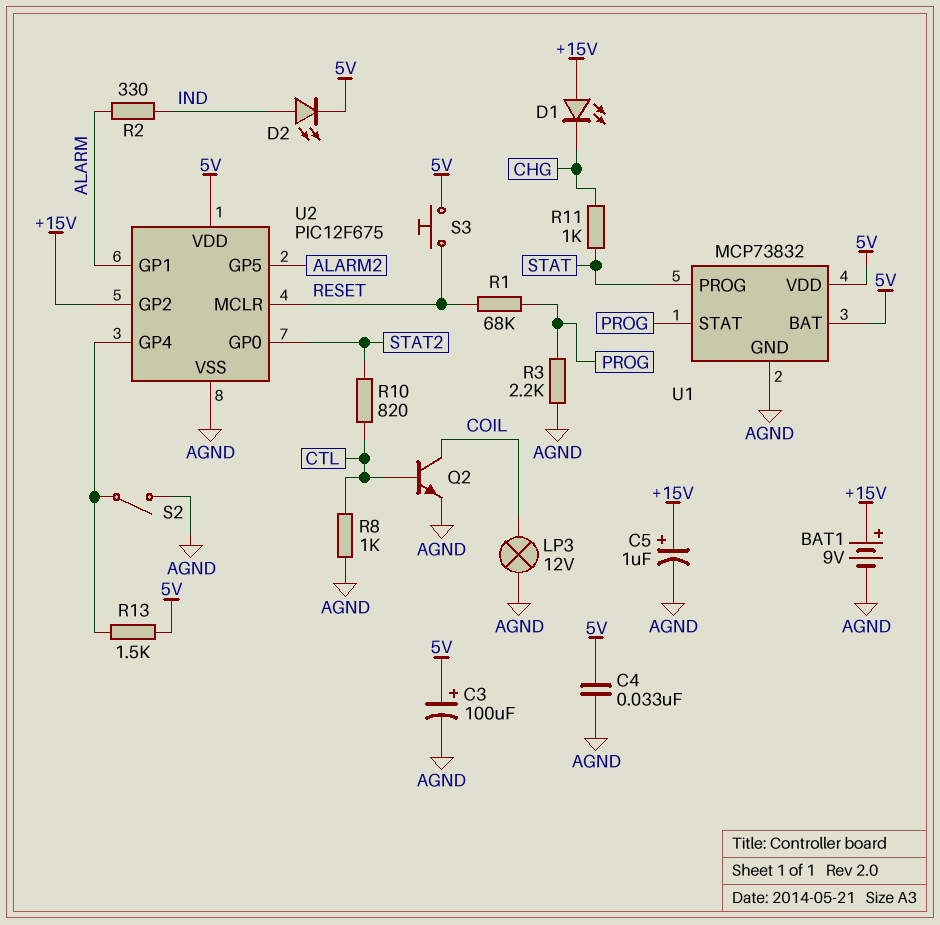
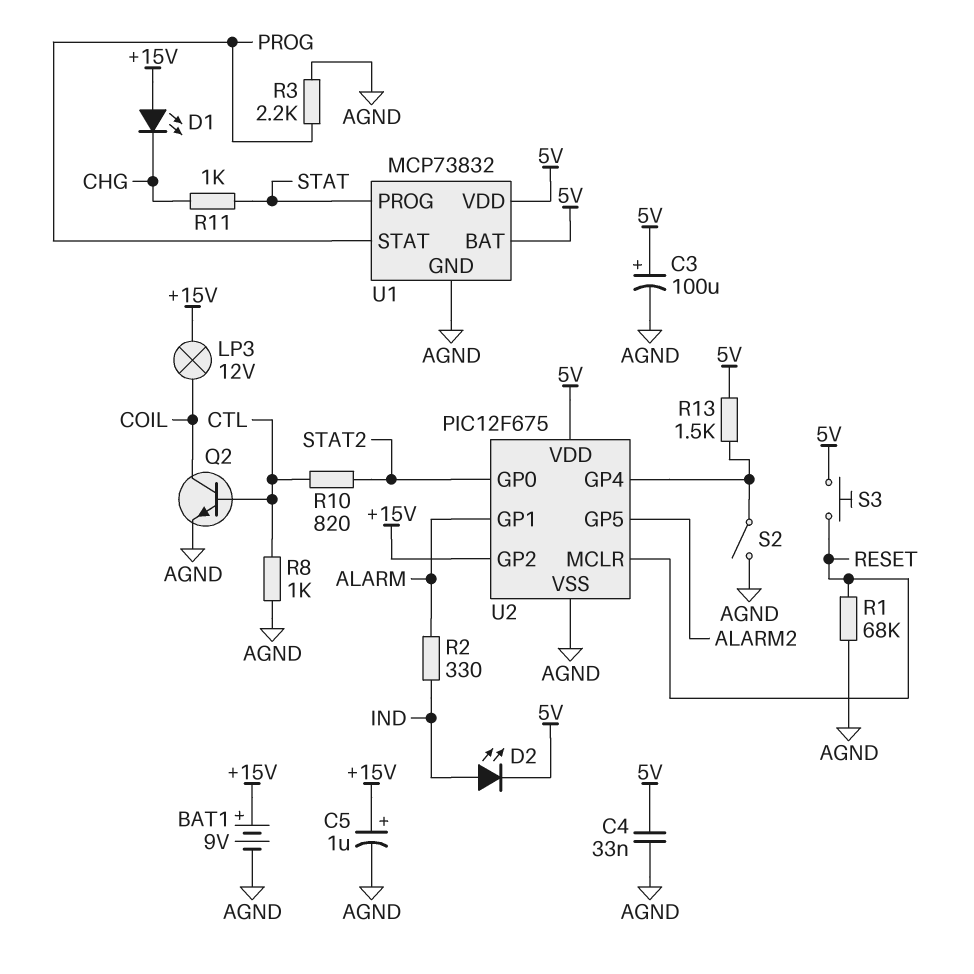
LP3: lamp 12V (AGND, COIL) -> lamp 12V (+15V, COIL)
R1: 68k (PROG, RESET) -> 68k (AGND, RESET)

